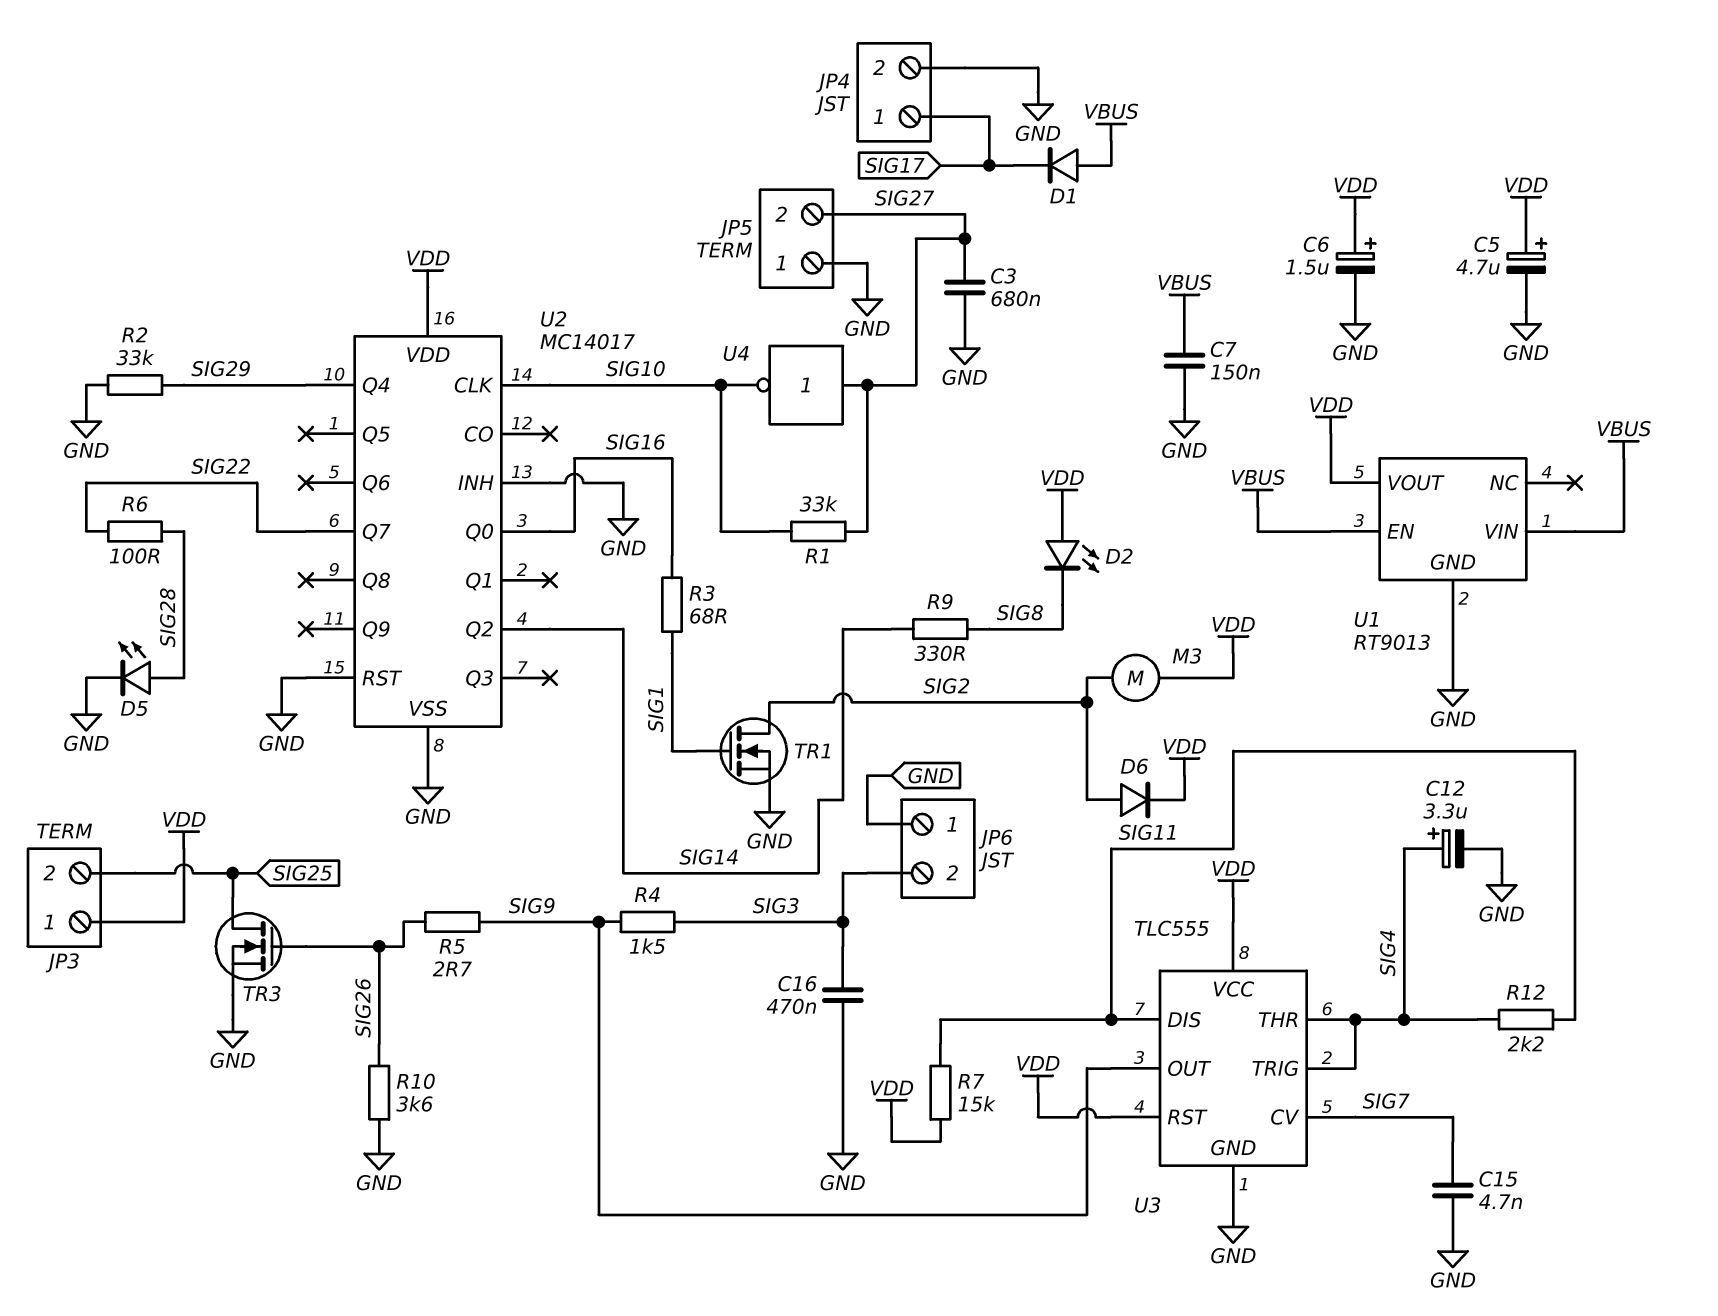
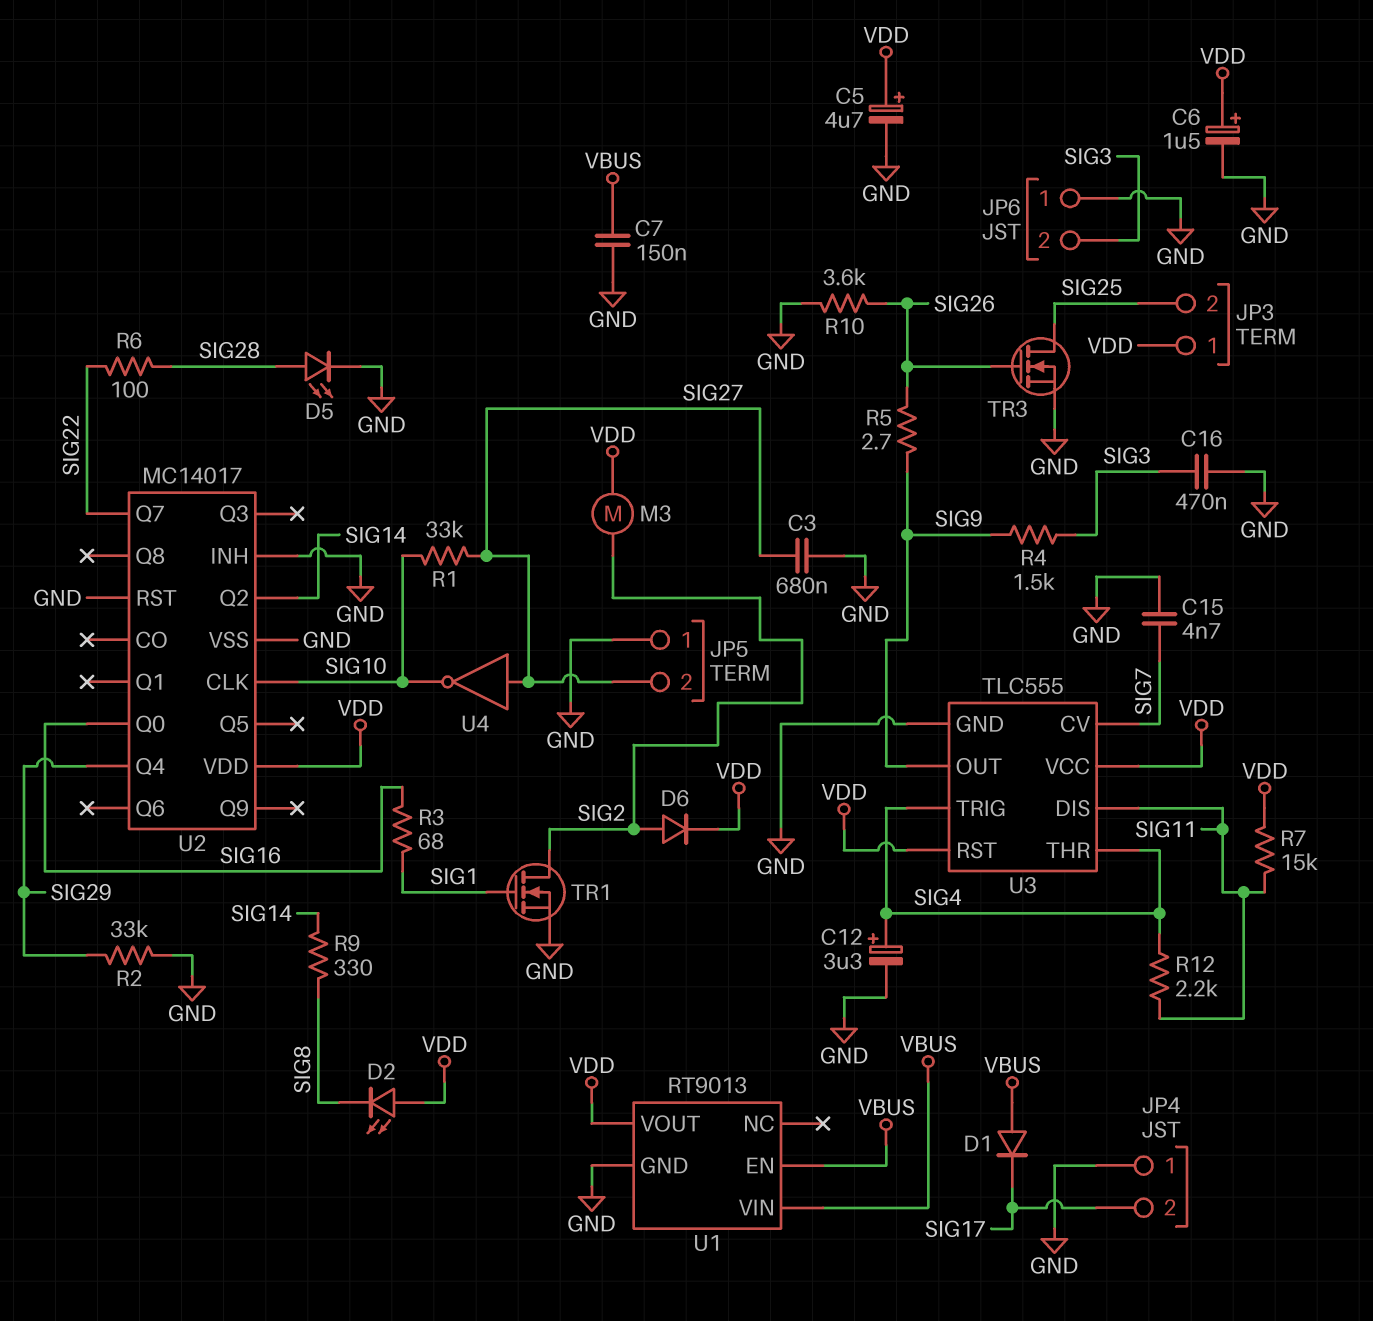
JP4 pin 1: SIG17 -> GND
JP4 pin 2: GND -> SIG17

